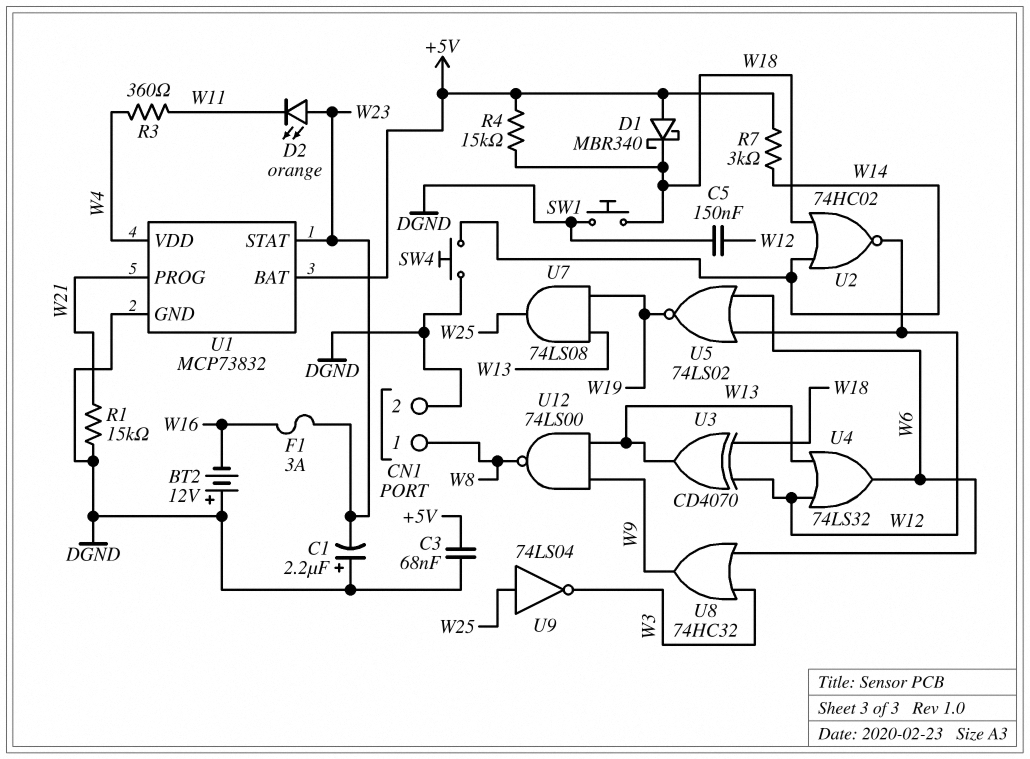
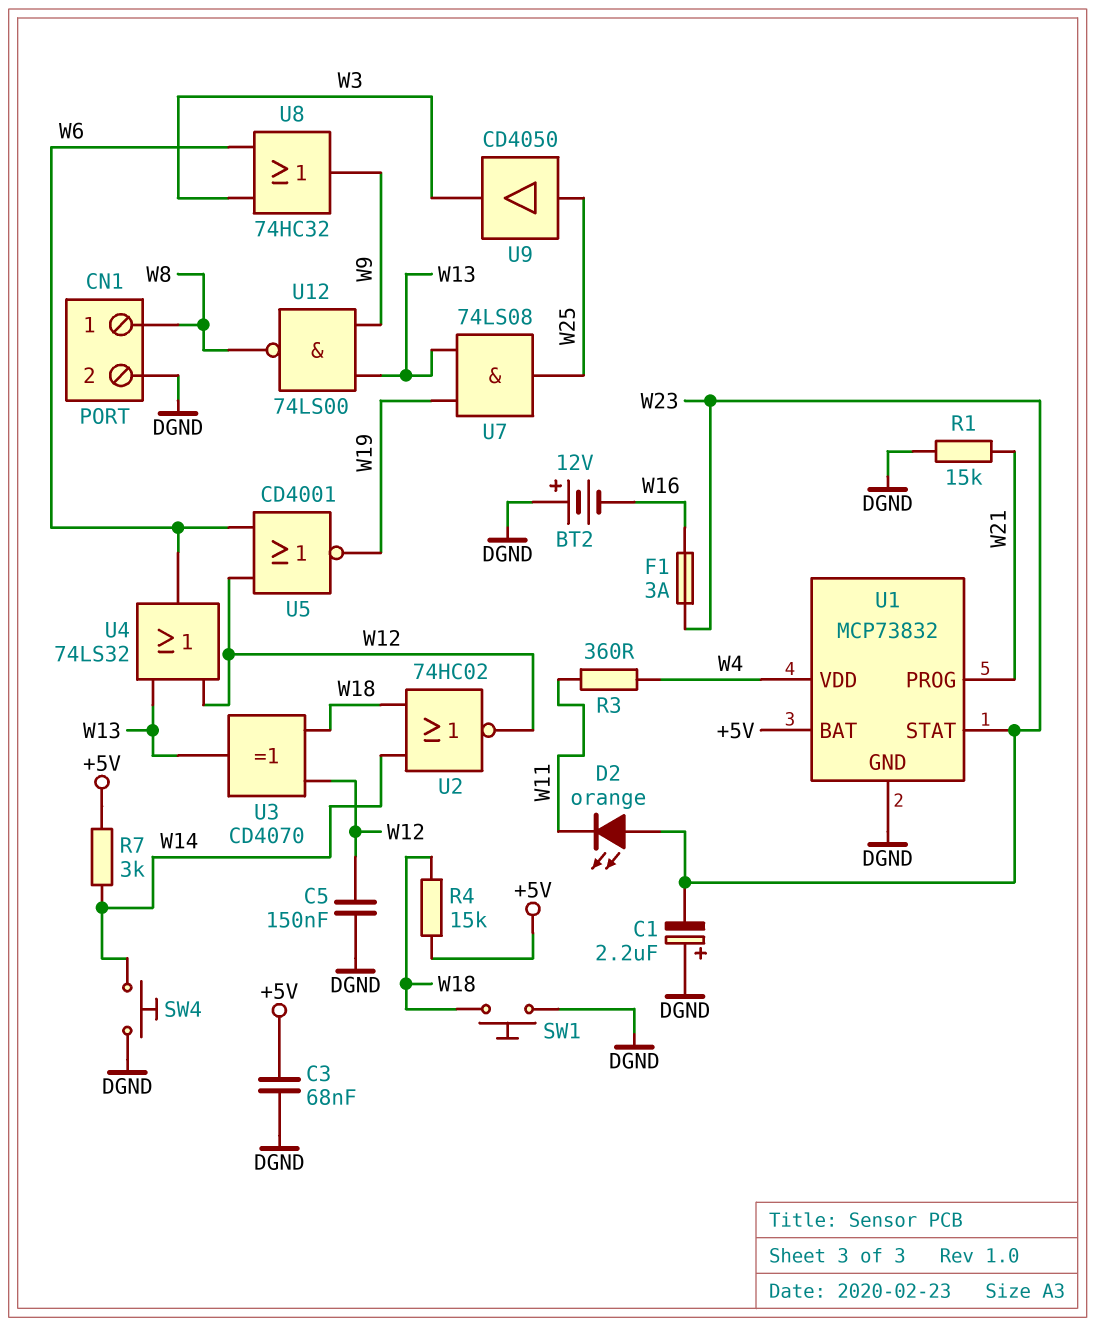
D1: schottky MBR340 (A +5V, K W18) -> none
U5: NOR 74LS02 (in W6, in W12, out W19) -> NOR CD4001 (in W6, in W12, out W19)
U9: NOT 74LS04 (in W25, out W3) -> buffer CD4050 (in W25, out W3)

